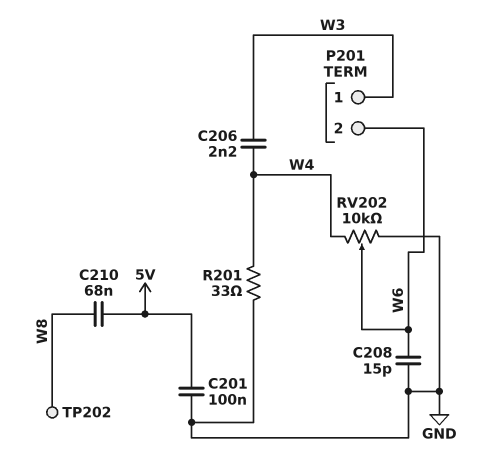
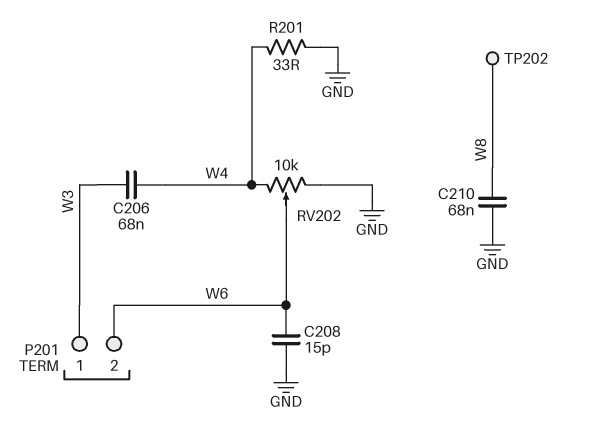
C201: 100nF (5V, GND) -> none
C206: 2.2nF (W3, W4) -> 68nF (W3, W4)
C210: 68nF (5V, W8) -> 68nF (GND, W8)

